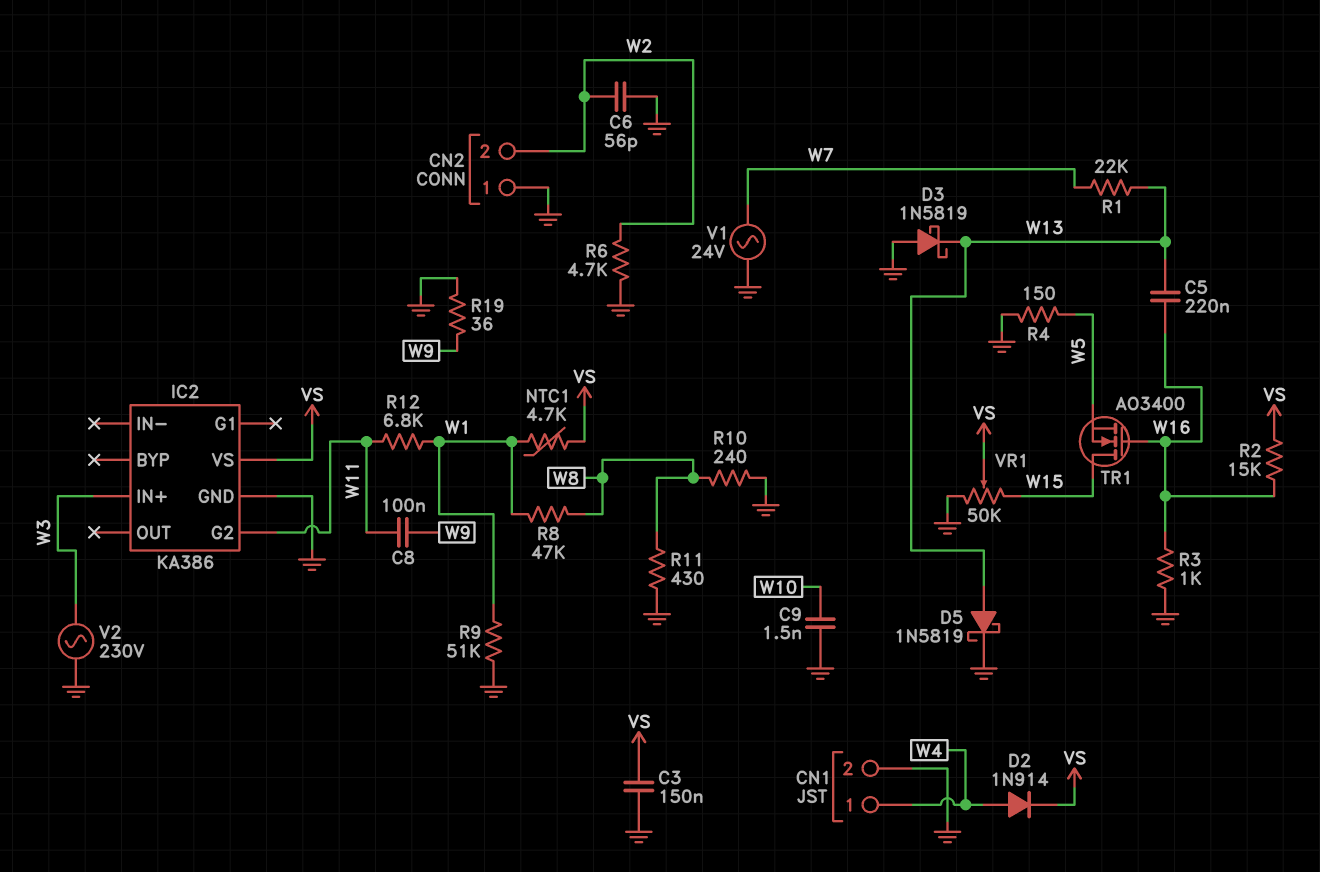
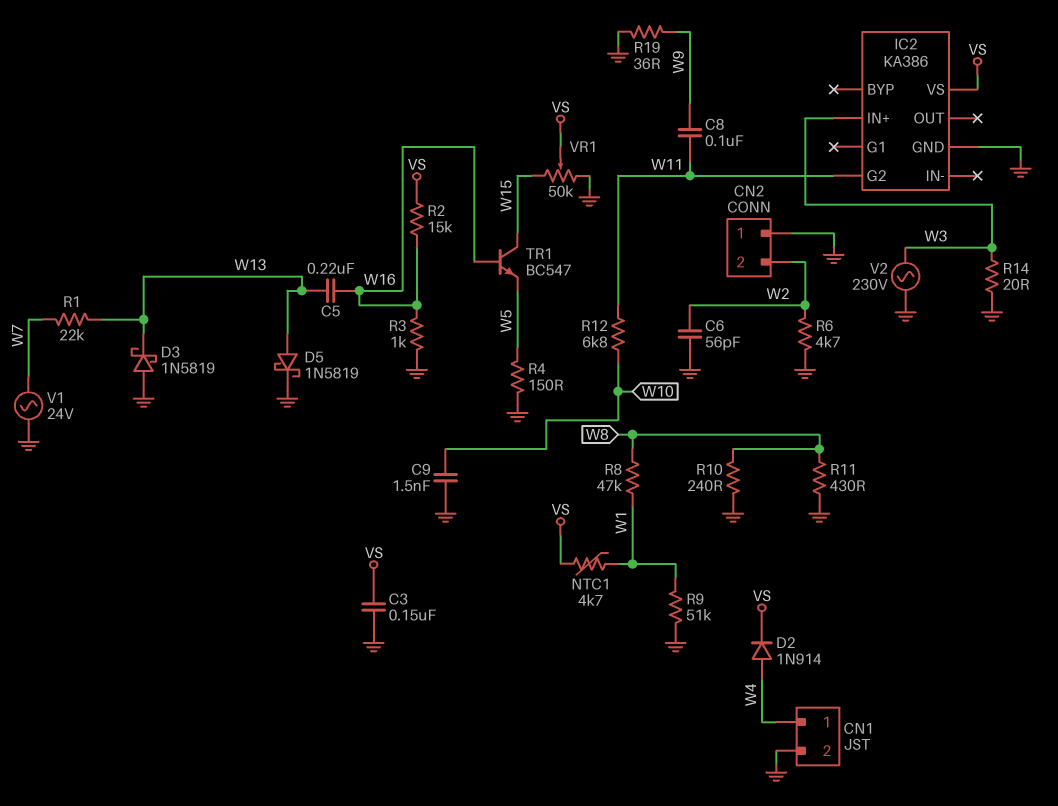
R12: 6.8k (W1, W11) -> 6.8k (W10, W11)
R14: none -> 20 (GND, W3)
TR1: NMOS AO3400 (G W16, D W15, S W5) -> NPN BC547 (B W16, C W15, E W5)

